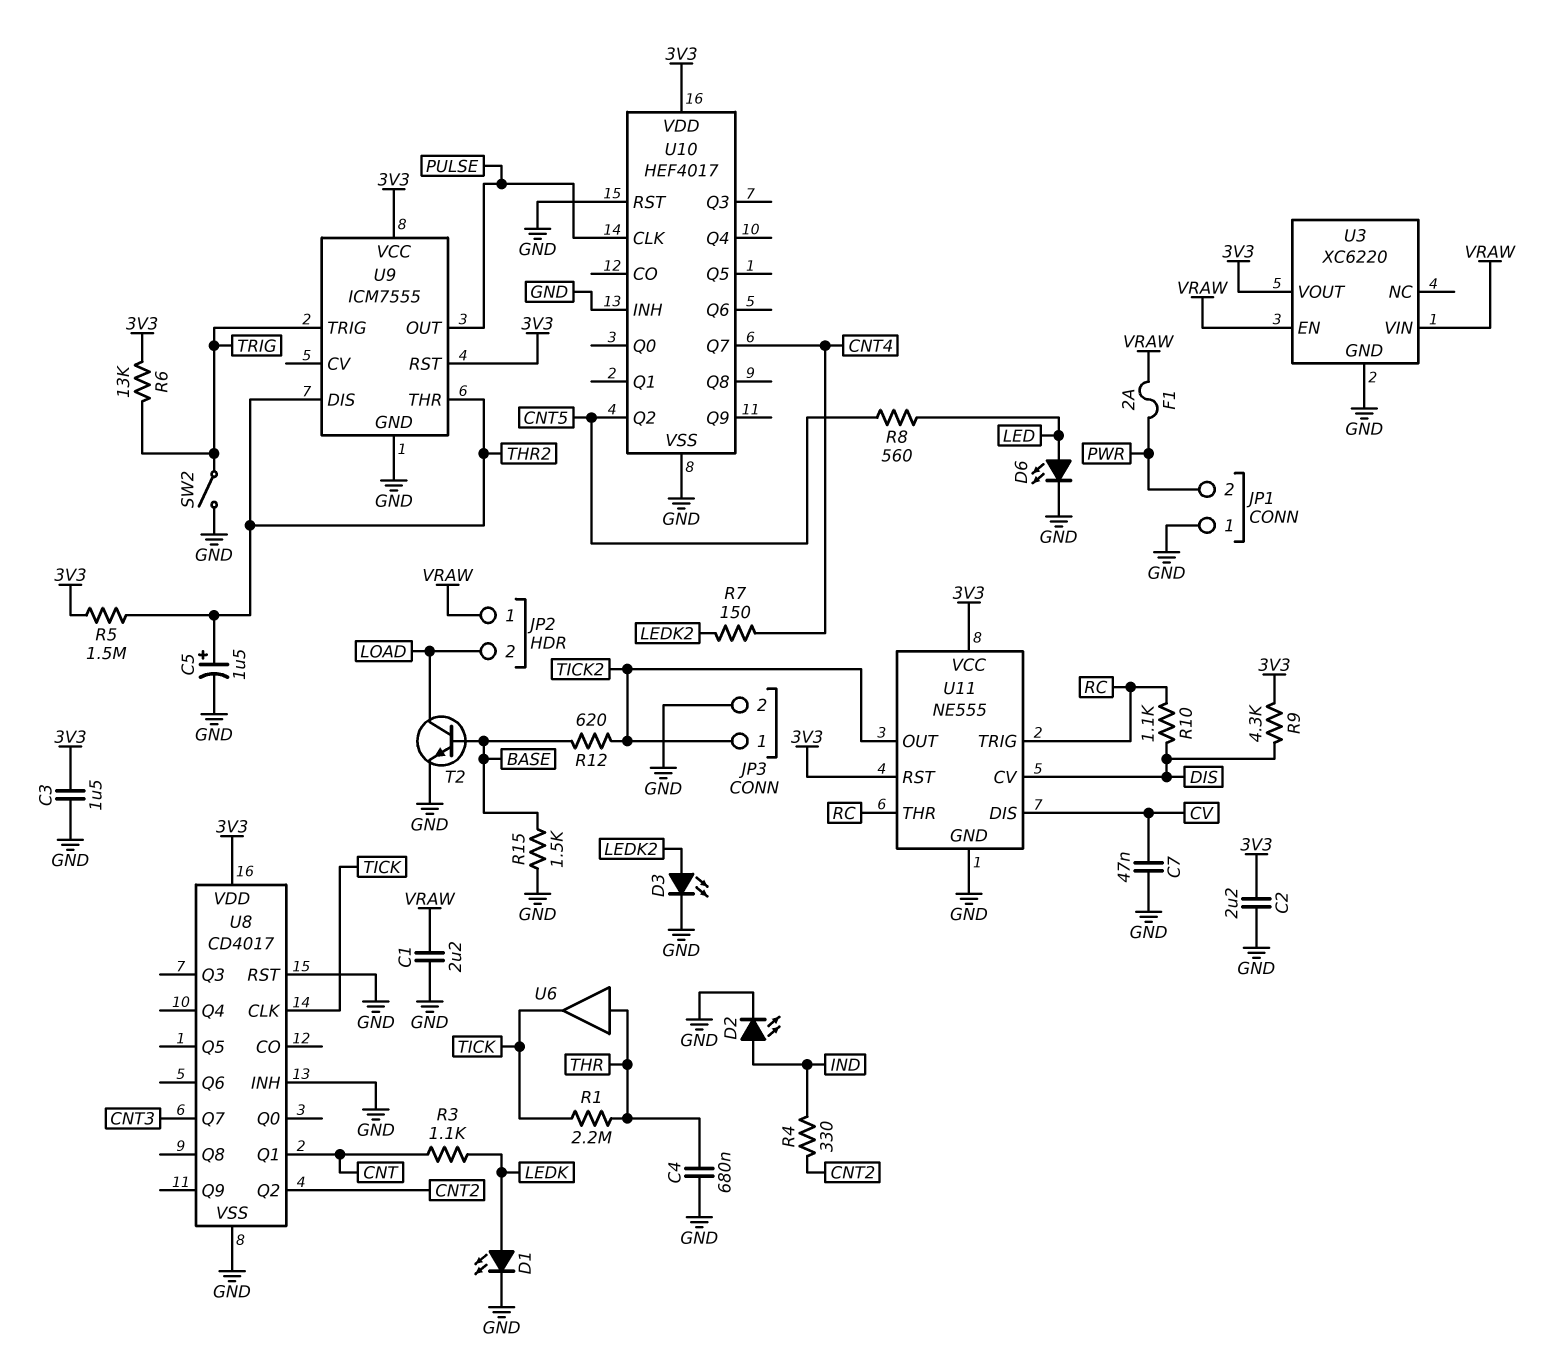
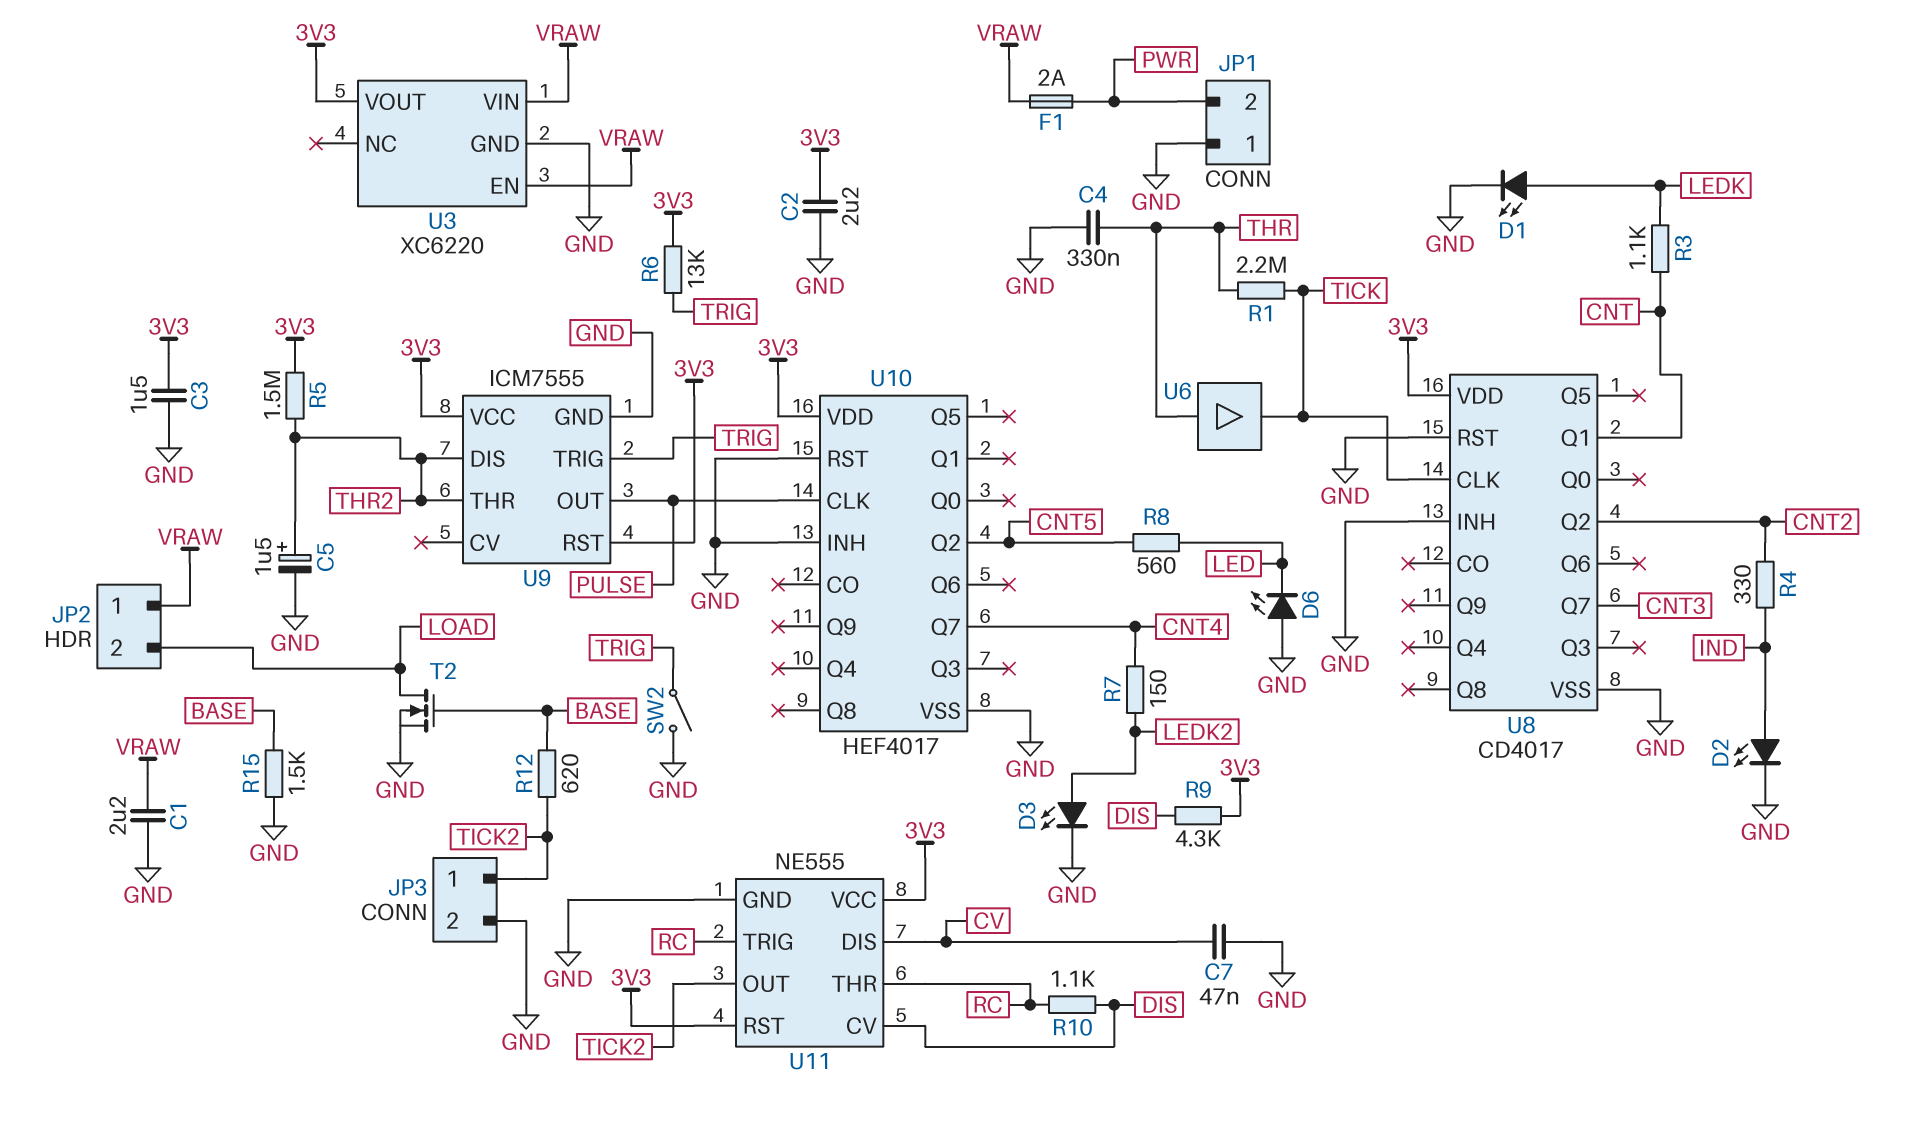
C4: 680nF (GND, THR) -> 330nF (GND, THR)
D6: LED (A LED, K GND) -> LED (A GND, K LED)
T2: NPN (B BASE, C LOAD, E GND) -> NMOS (G BASE, D LOAD, S GND)

